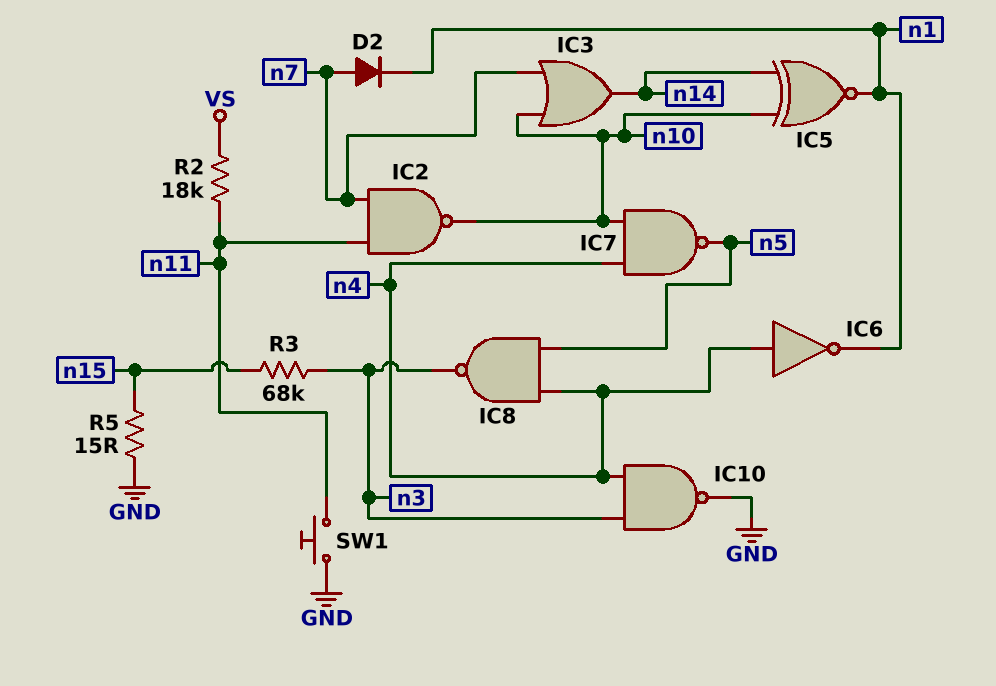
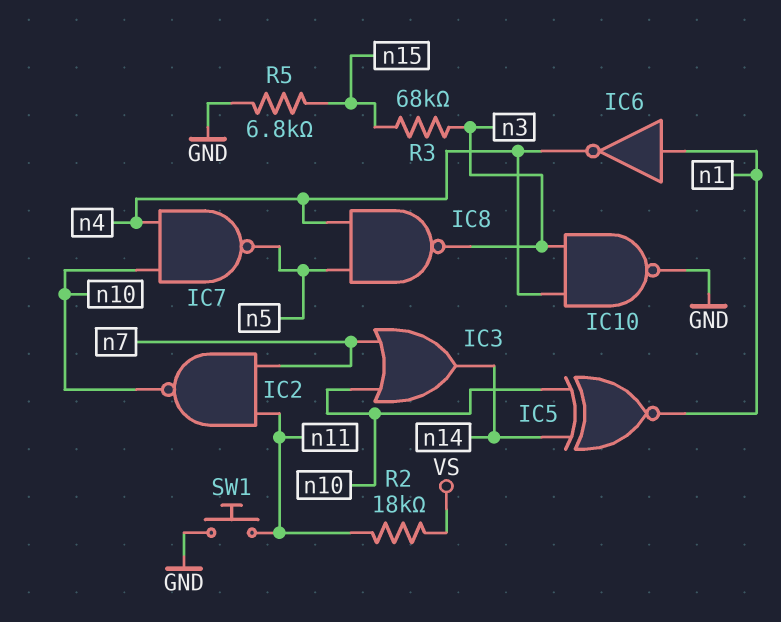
D2: diode (A n7, K n1) -> none
IC6: NOT (in n4, out n1) -> NOT (in n1, out n4)
R5: 15 (GND, n15) -> 6.8k (GND, n15)

